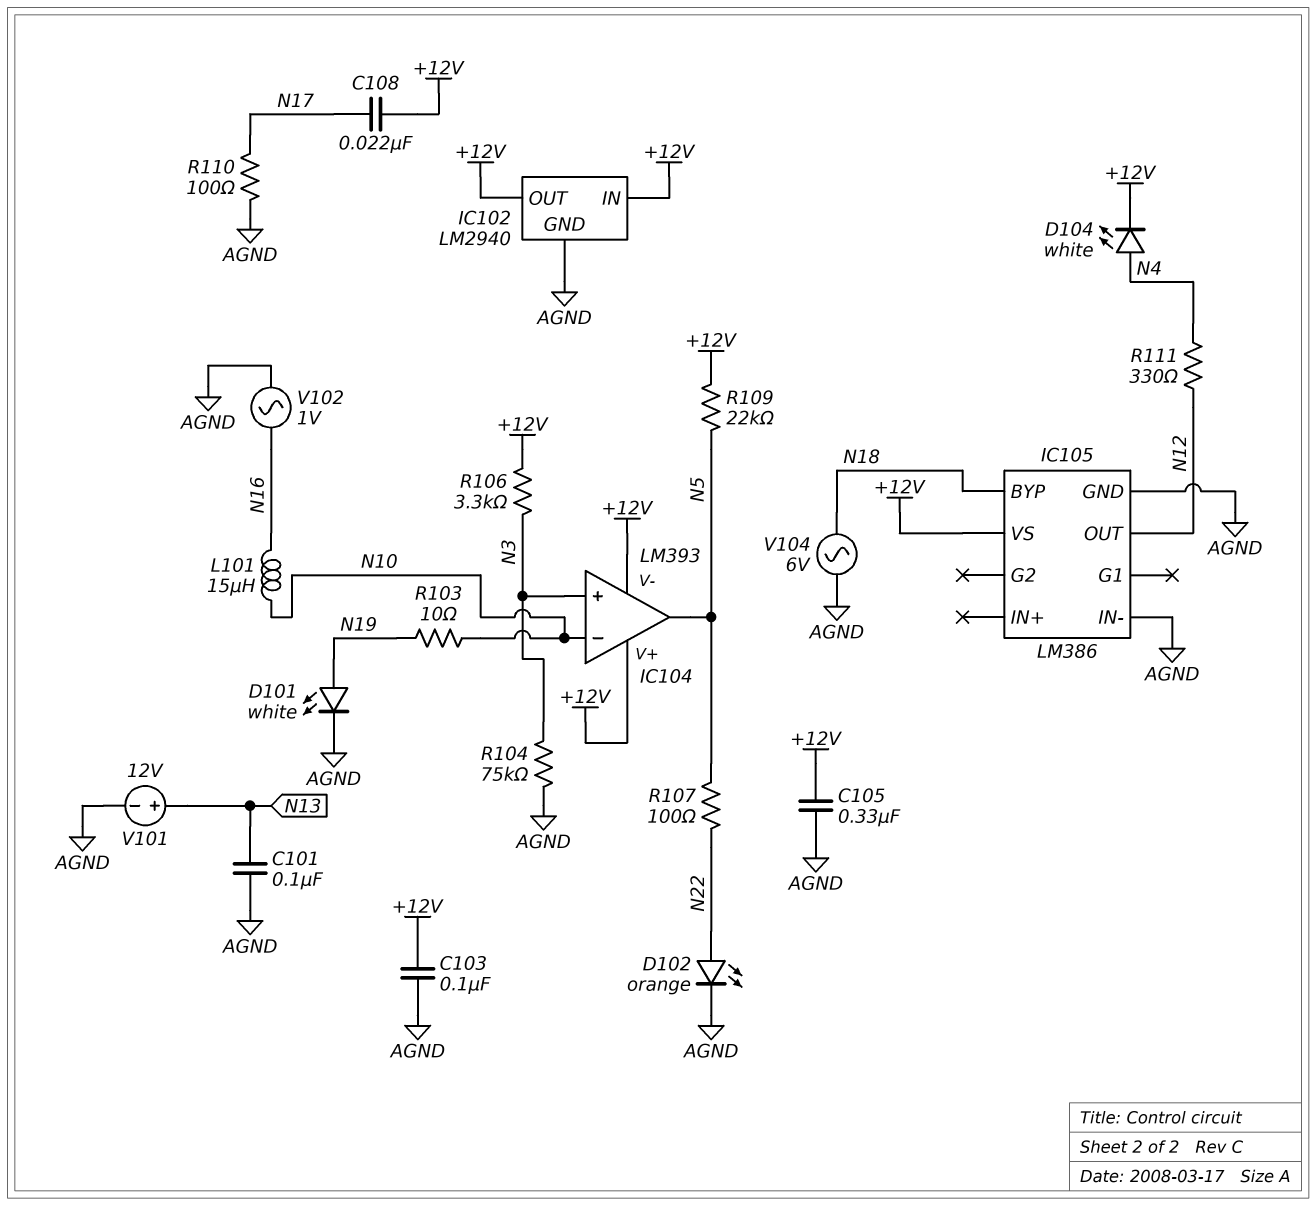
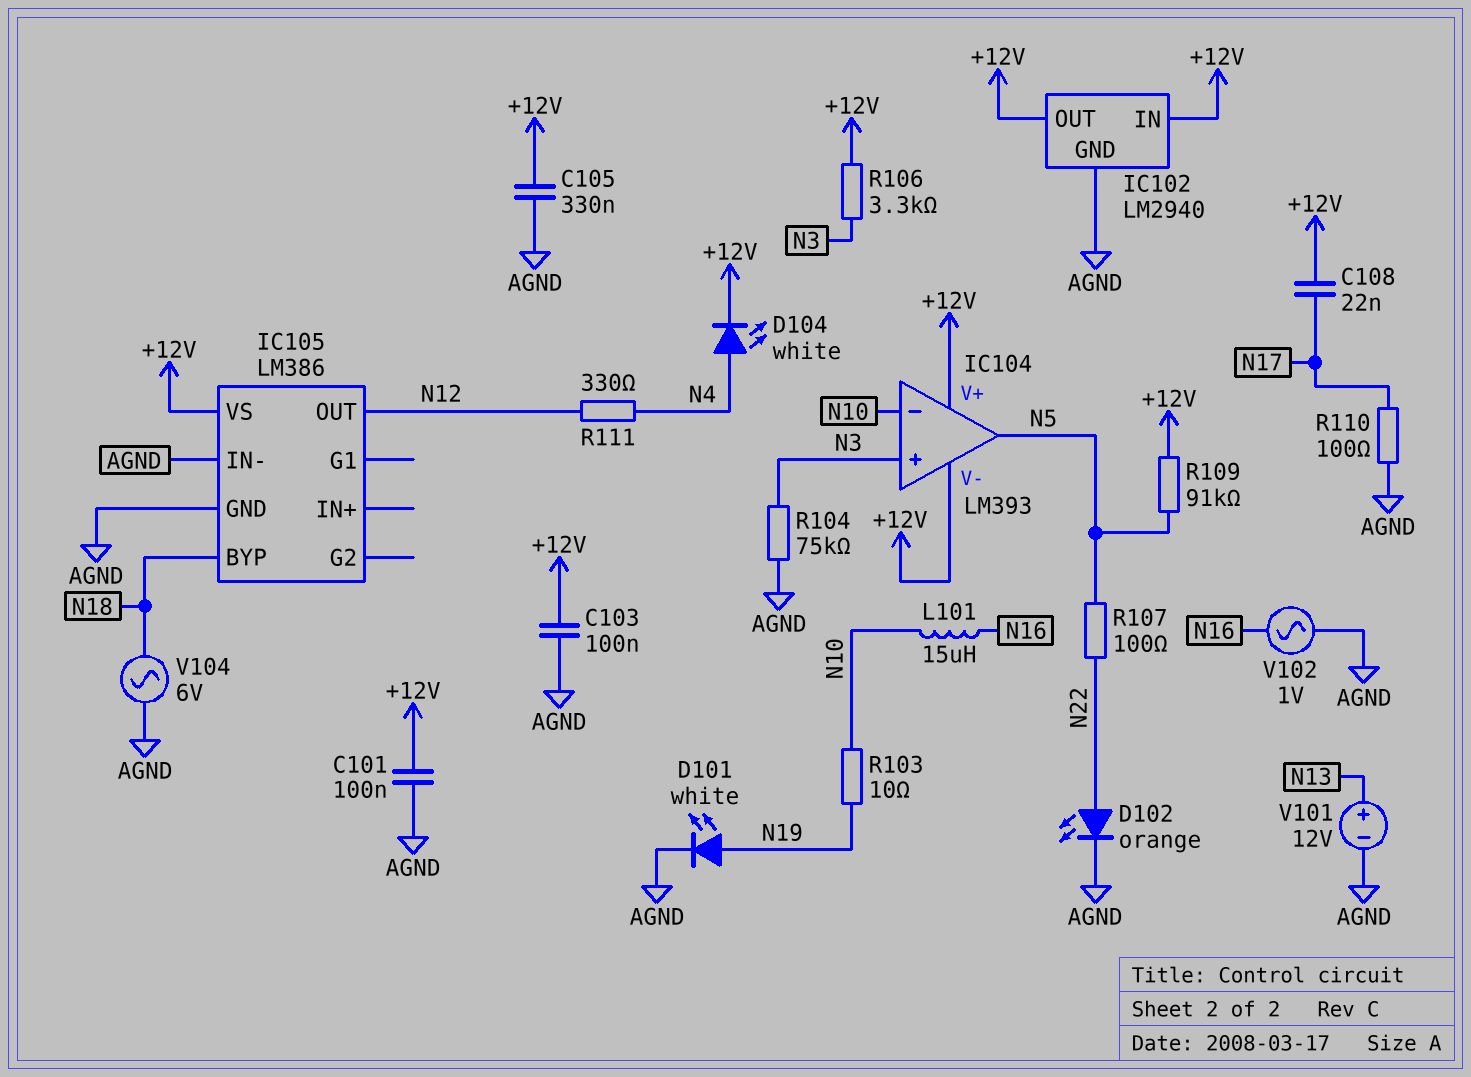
C101: 100nF (AGND, N13) -> 100nF (+12V, AGND)
R109: 22k (+12V, N5) -> 91k (+12V, N5)

